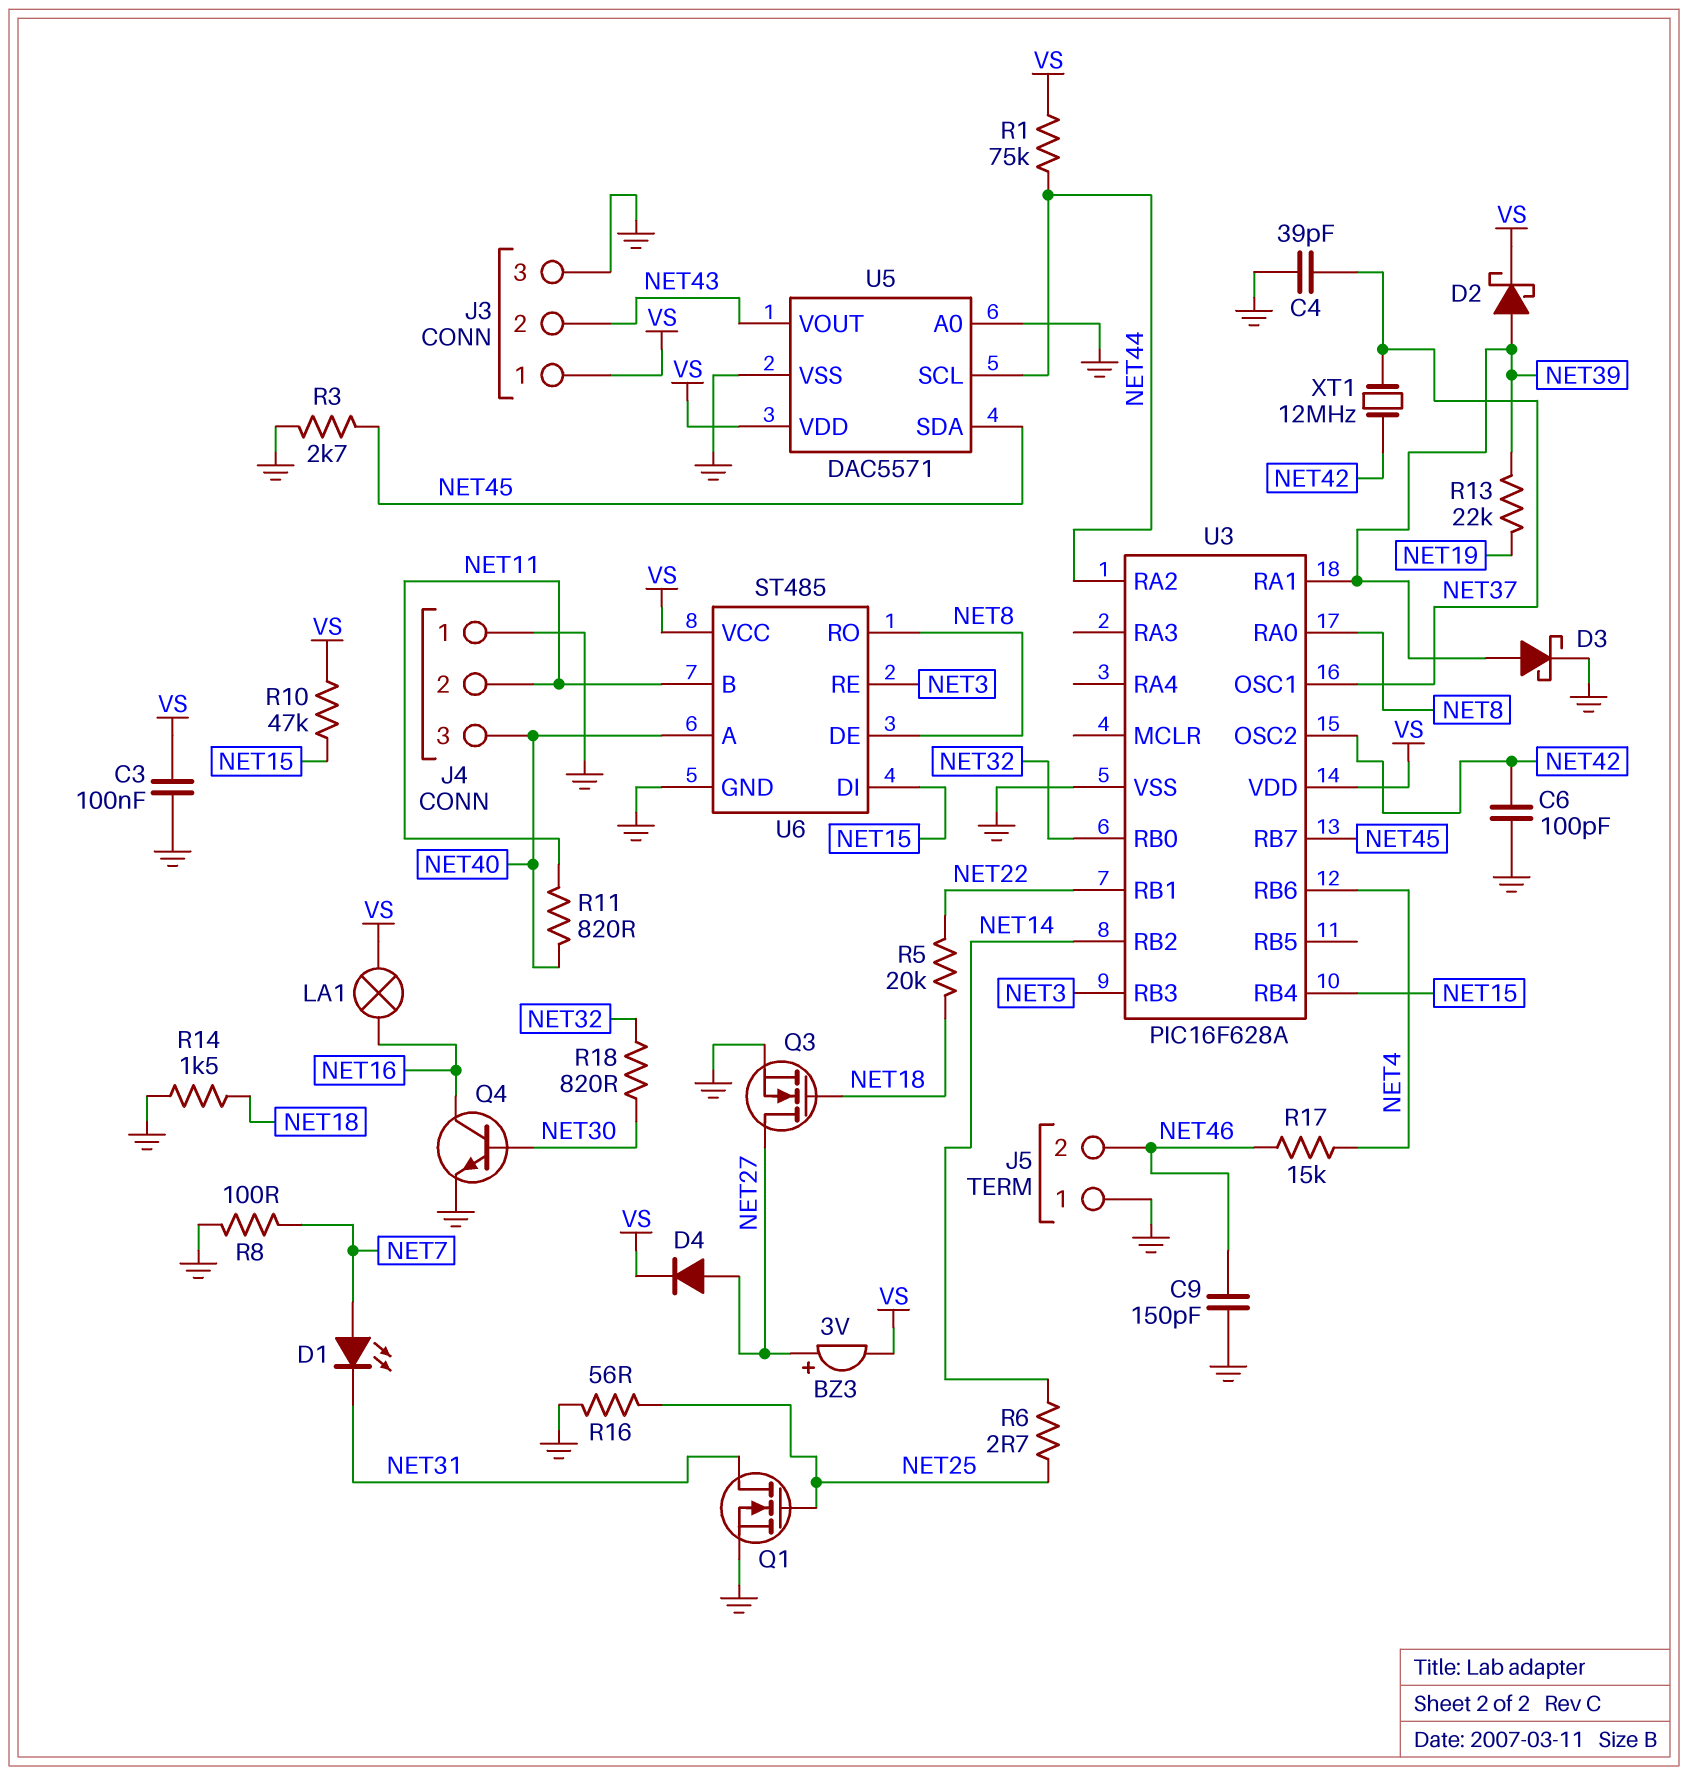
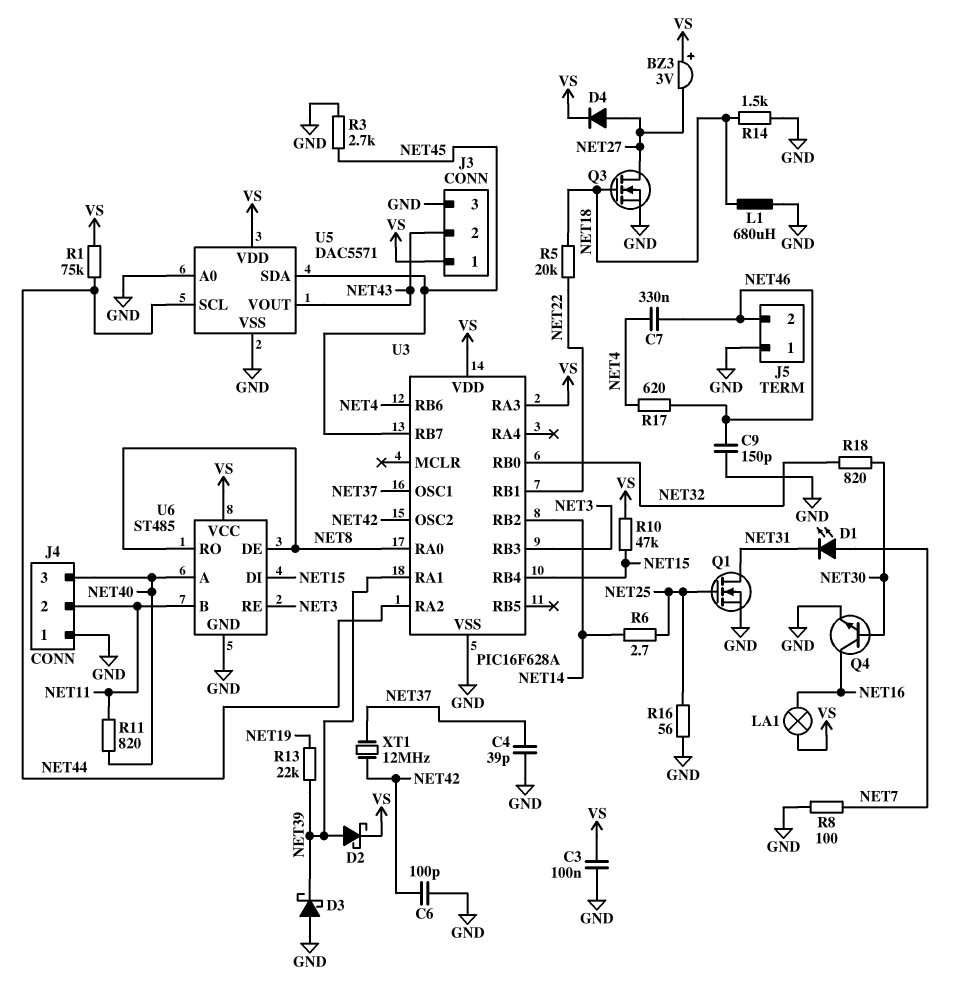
BZ3: buzzer 3V (plus NET27, minus VS) -> buzzer 3V (plus VS, minus NET27)
C7: none -> 330nF (NET4, NET46)
D3: schottky (A NET39, K GND) -> schottky (A GND, K NET39)
L1: none -> 680uH (GND, NET18)
R17: 15k (NET4, NET46) -> 620 (NET4, NET46)
U3 pin RA3: none -> VS

